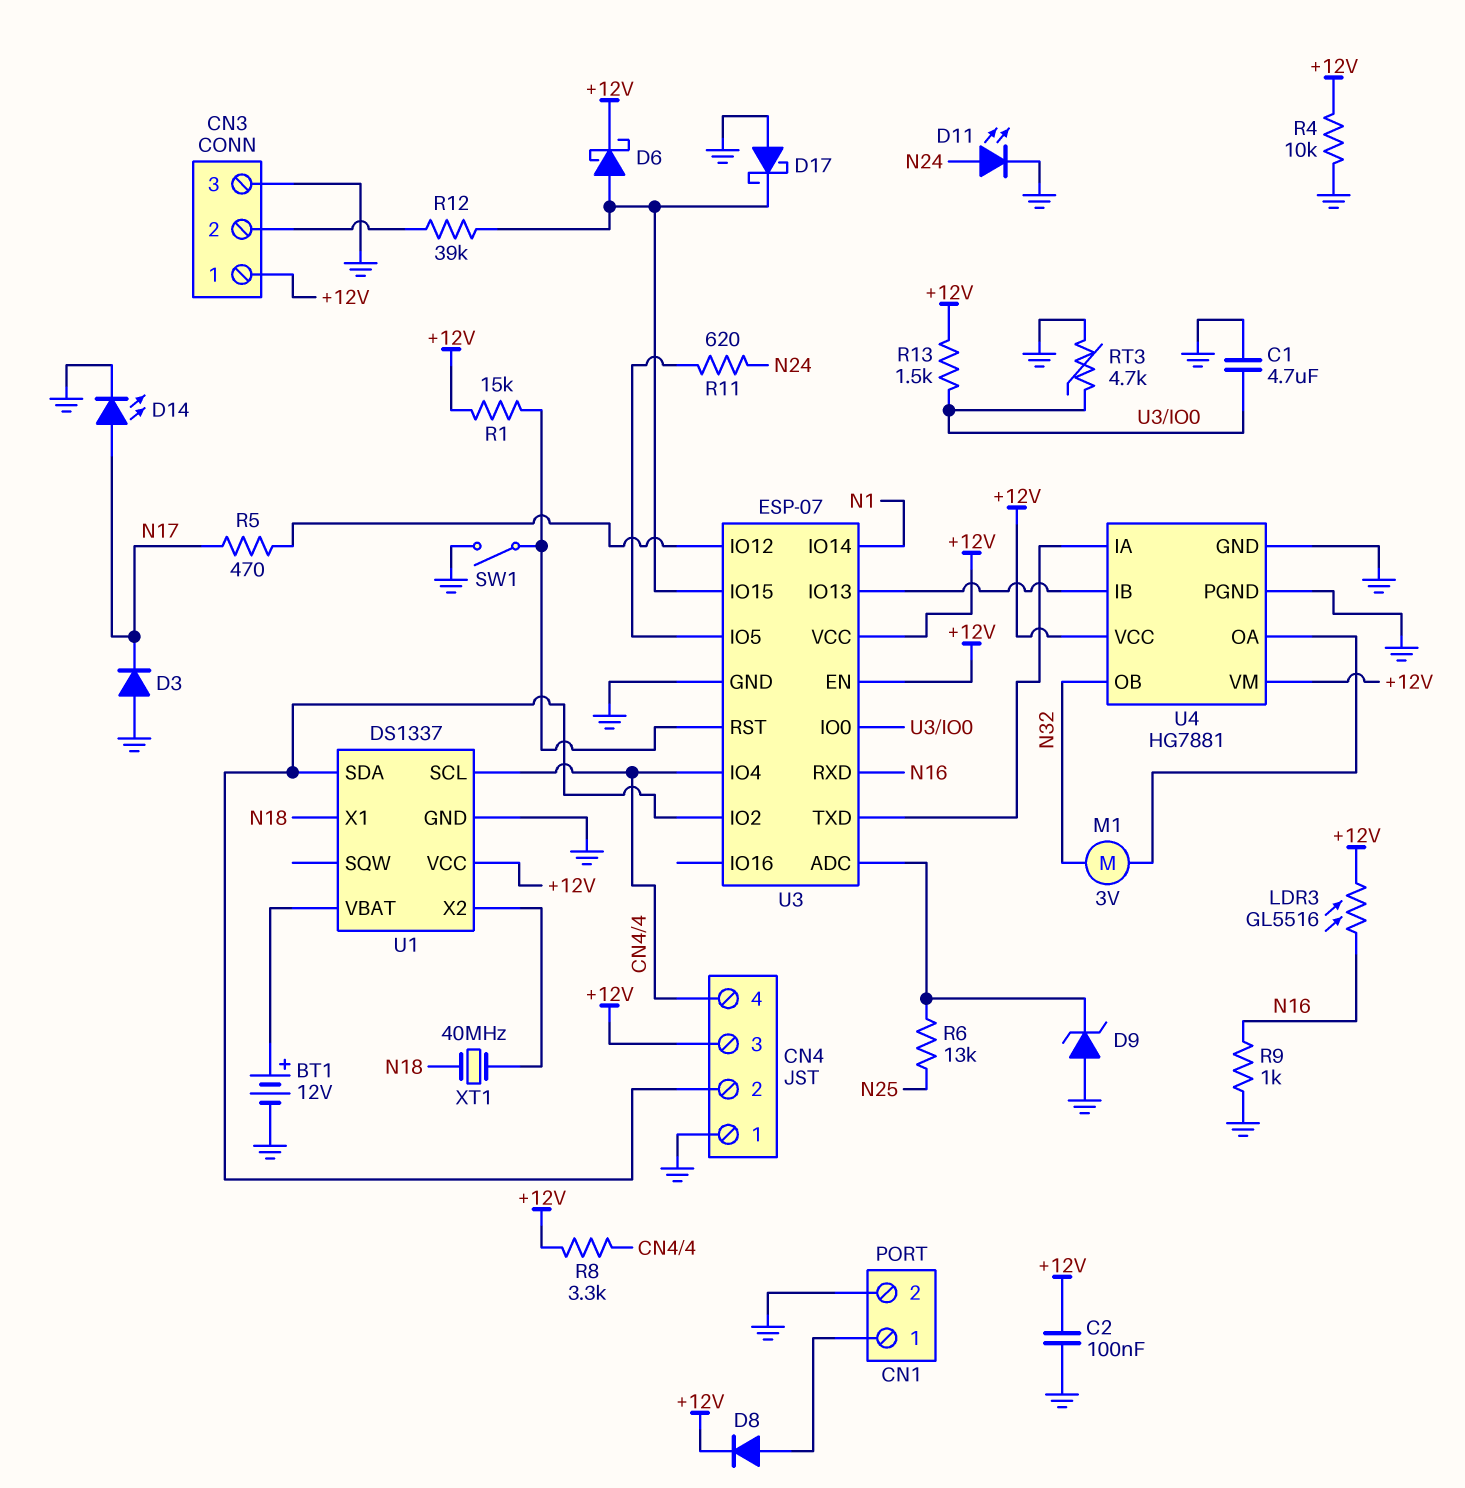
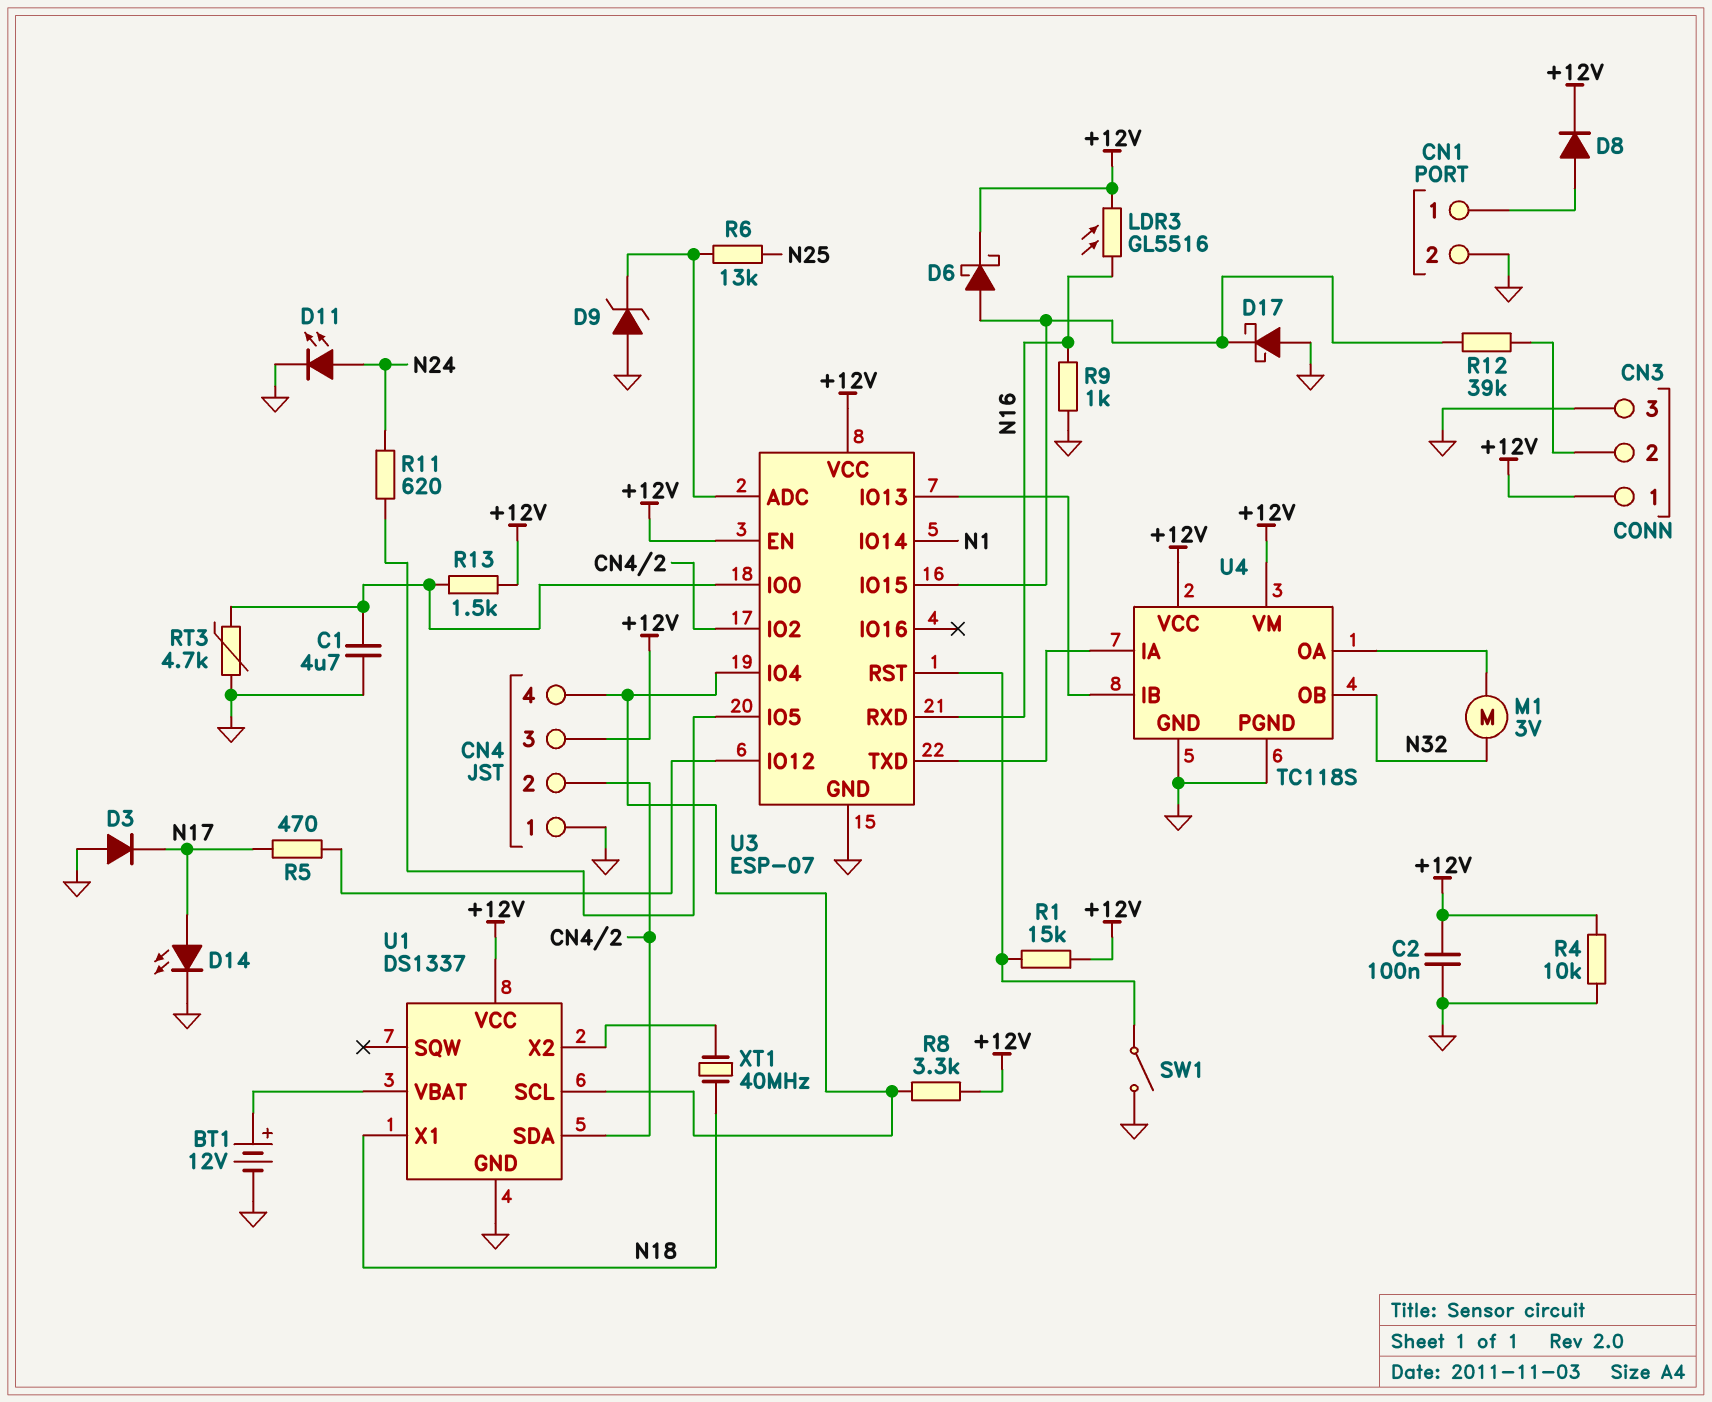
U4: HG7881 -> TC118S

